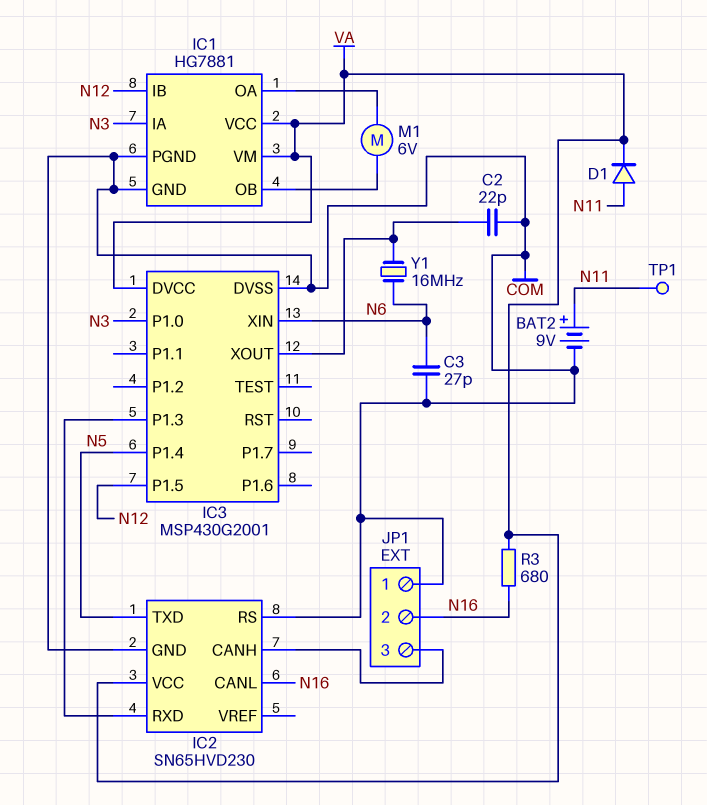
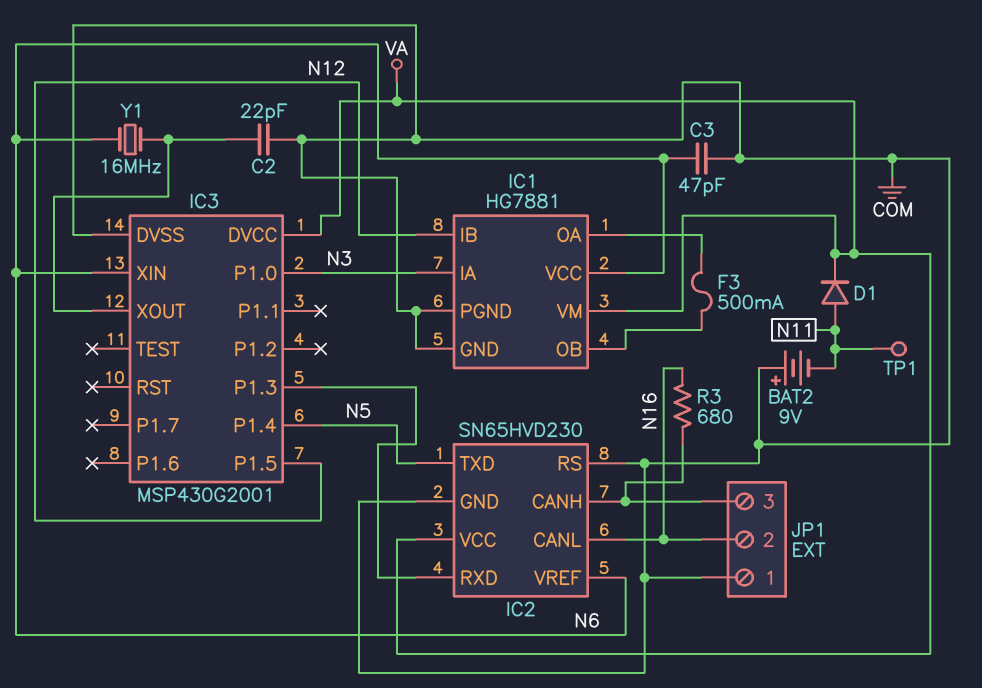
BAT2: 9V (plus N11, minus COM) -> 9V (plus COM, minus N11)
C3: 27pF (COM, N6) -> 47pF (COM, N6)
F3: none -> 500mA (IC1/OA, IC1/OB)
IC1 pin VCC: VA -> N6
IC2 pin VREF: none -> N6
M1: motor 6V (IC1/OA, IC1/OB) -> none
R3: 680 (N16, VA) -> 680 (IC2/CANH, N16)

